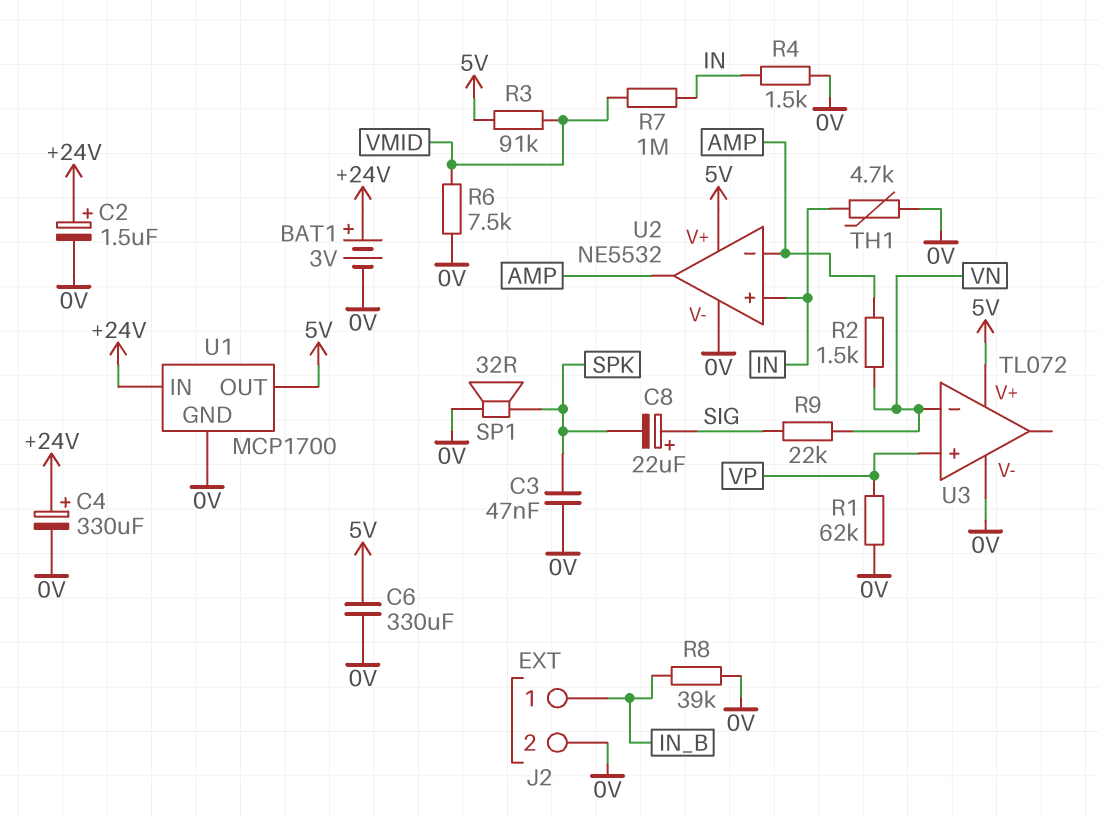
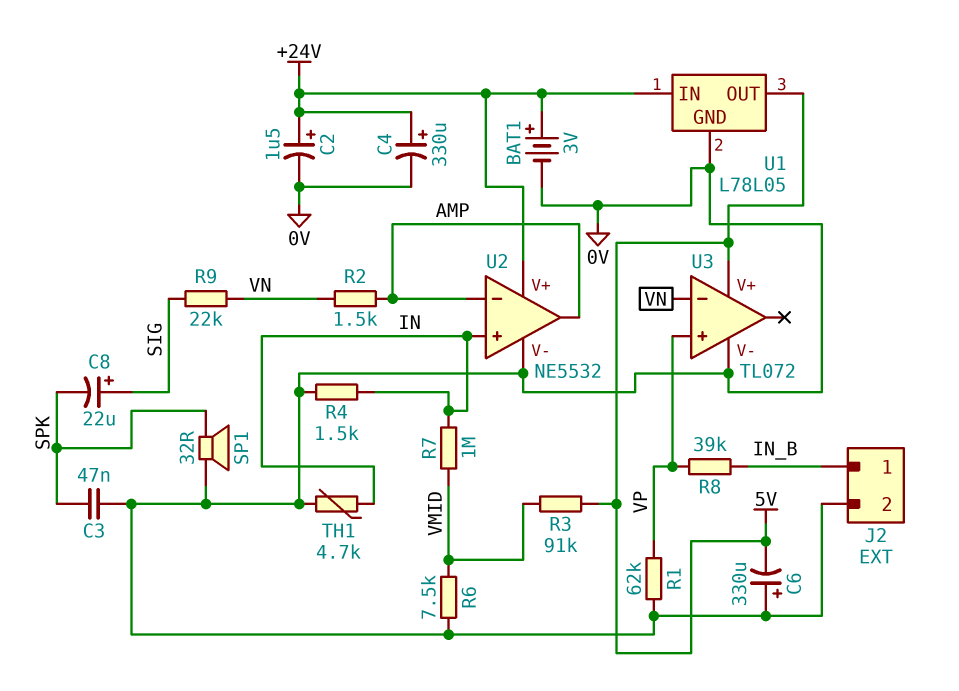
C6: 330uF (0V, 5V) -> 330uF (plus 0V, minus 5V)
R8: 39k (0V, IN_B) -> 39k (IN_B, VP)
U1: MCP1700 -> L78L05
U2 pin V+: 5V -> +24V

